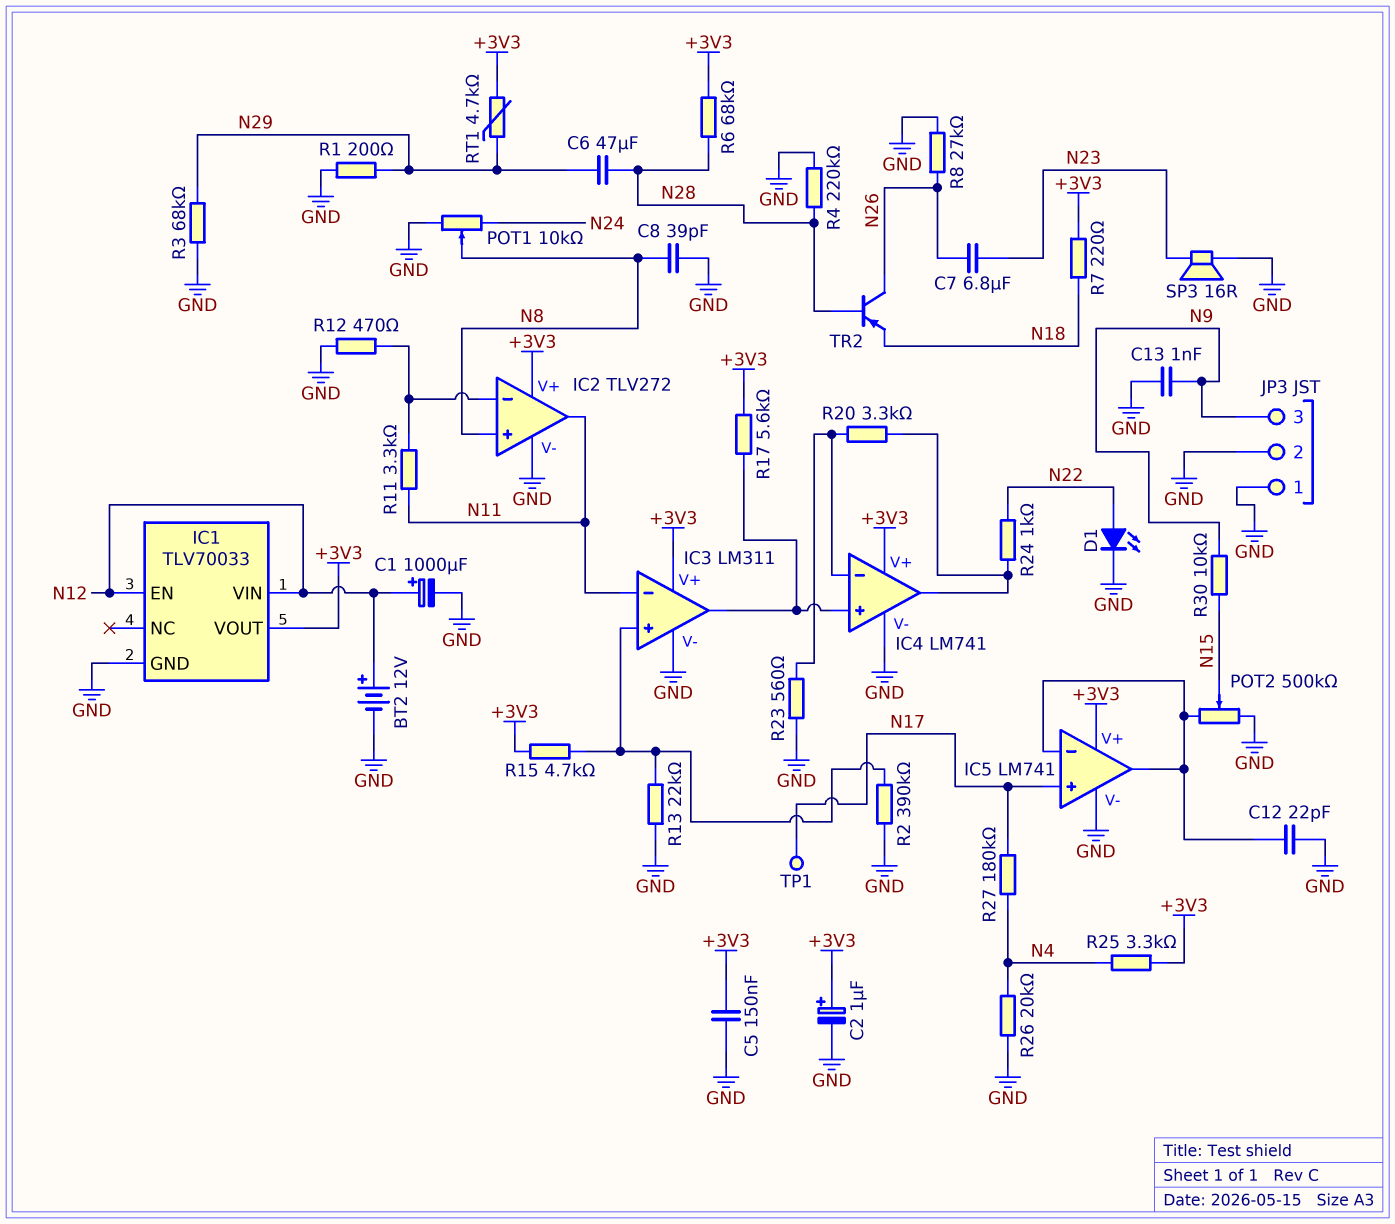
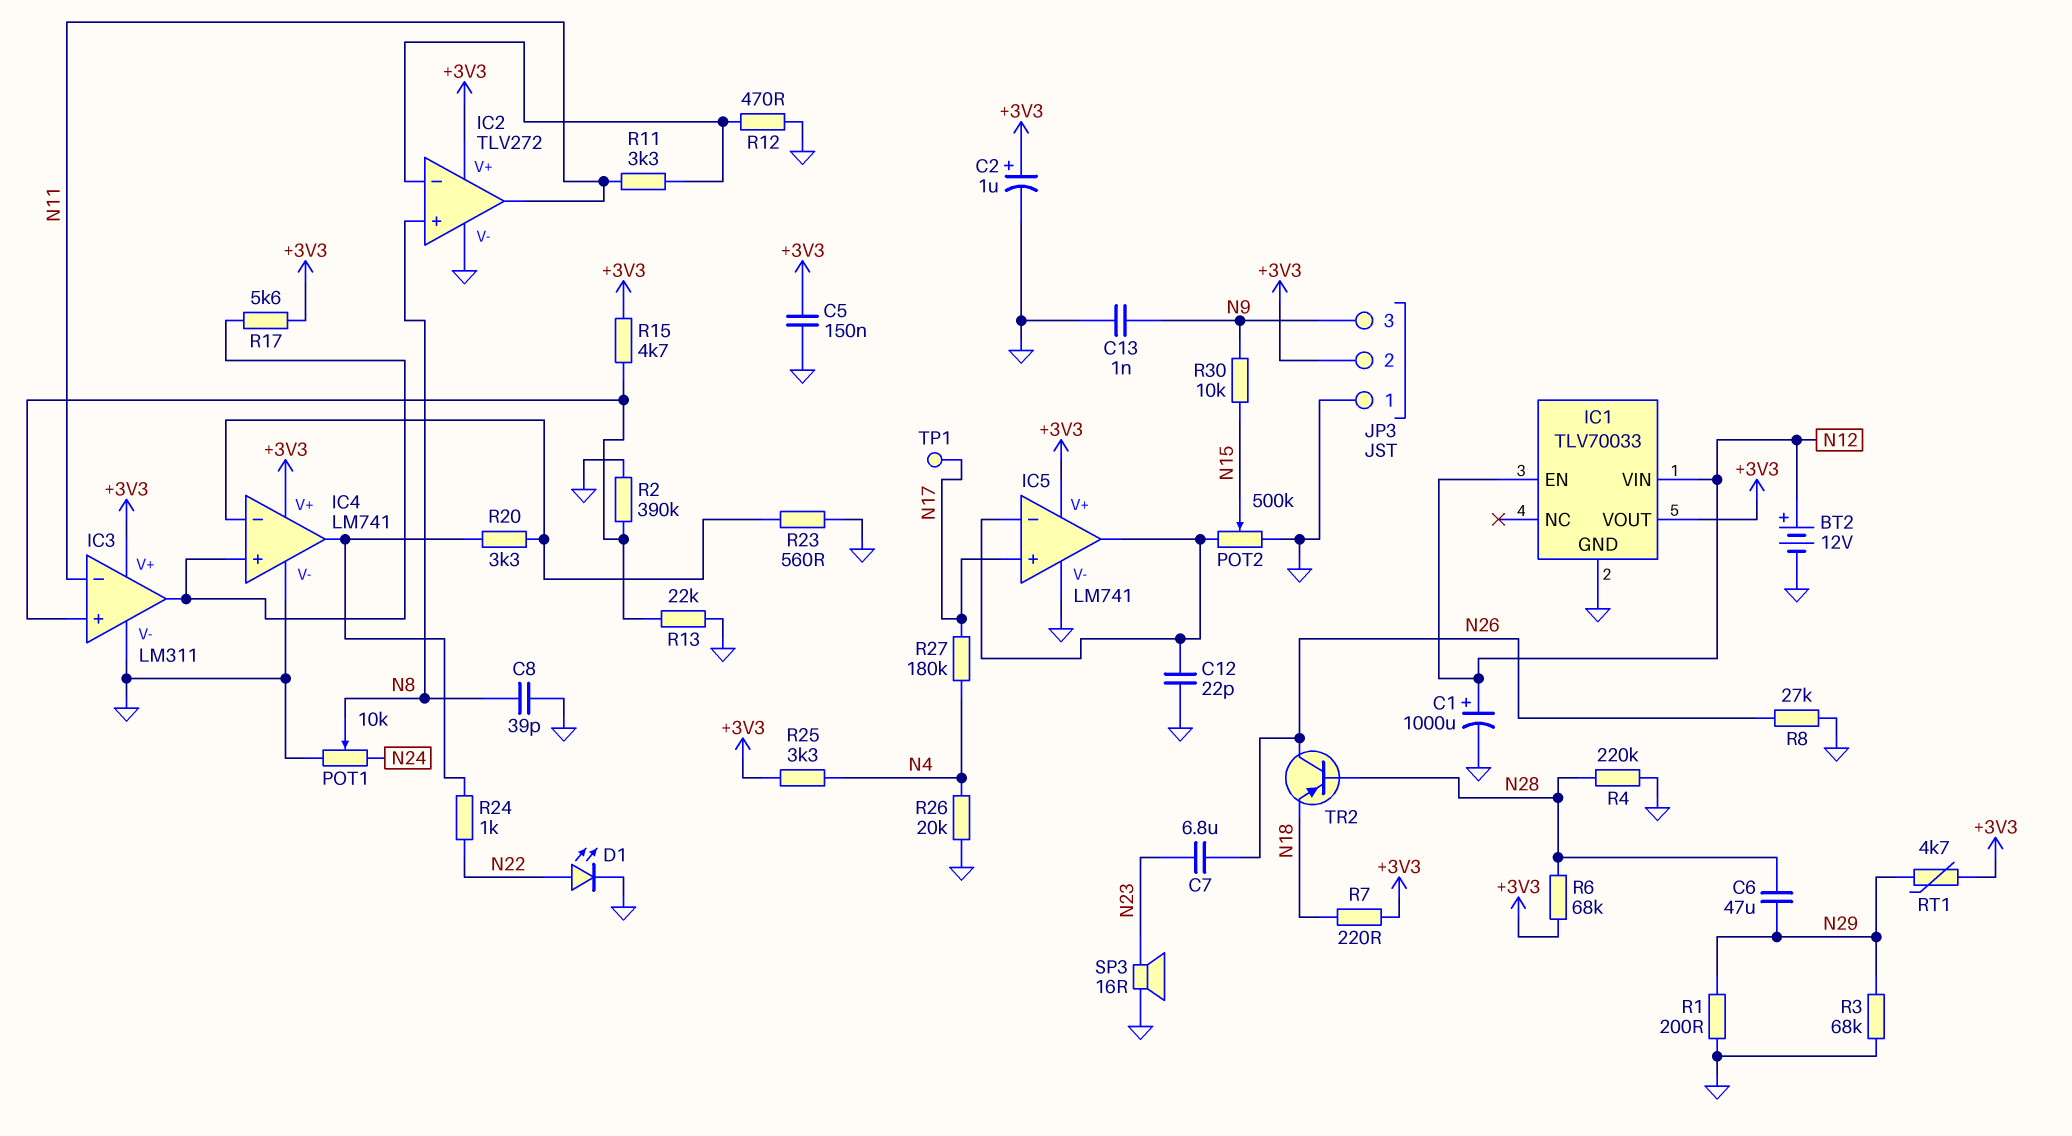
JP3 pin 2: GND -> +3V3

